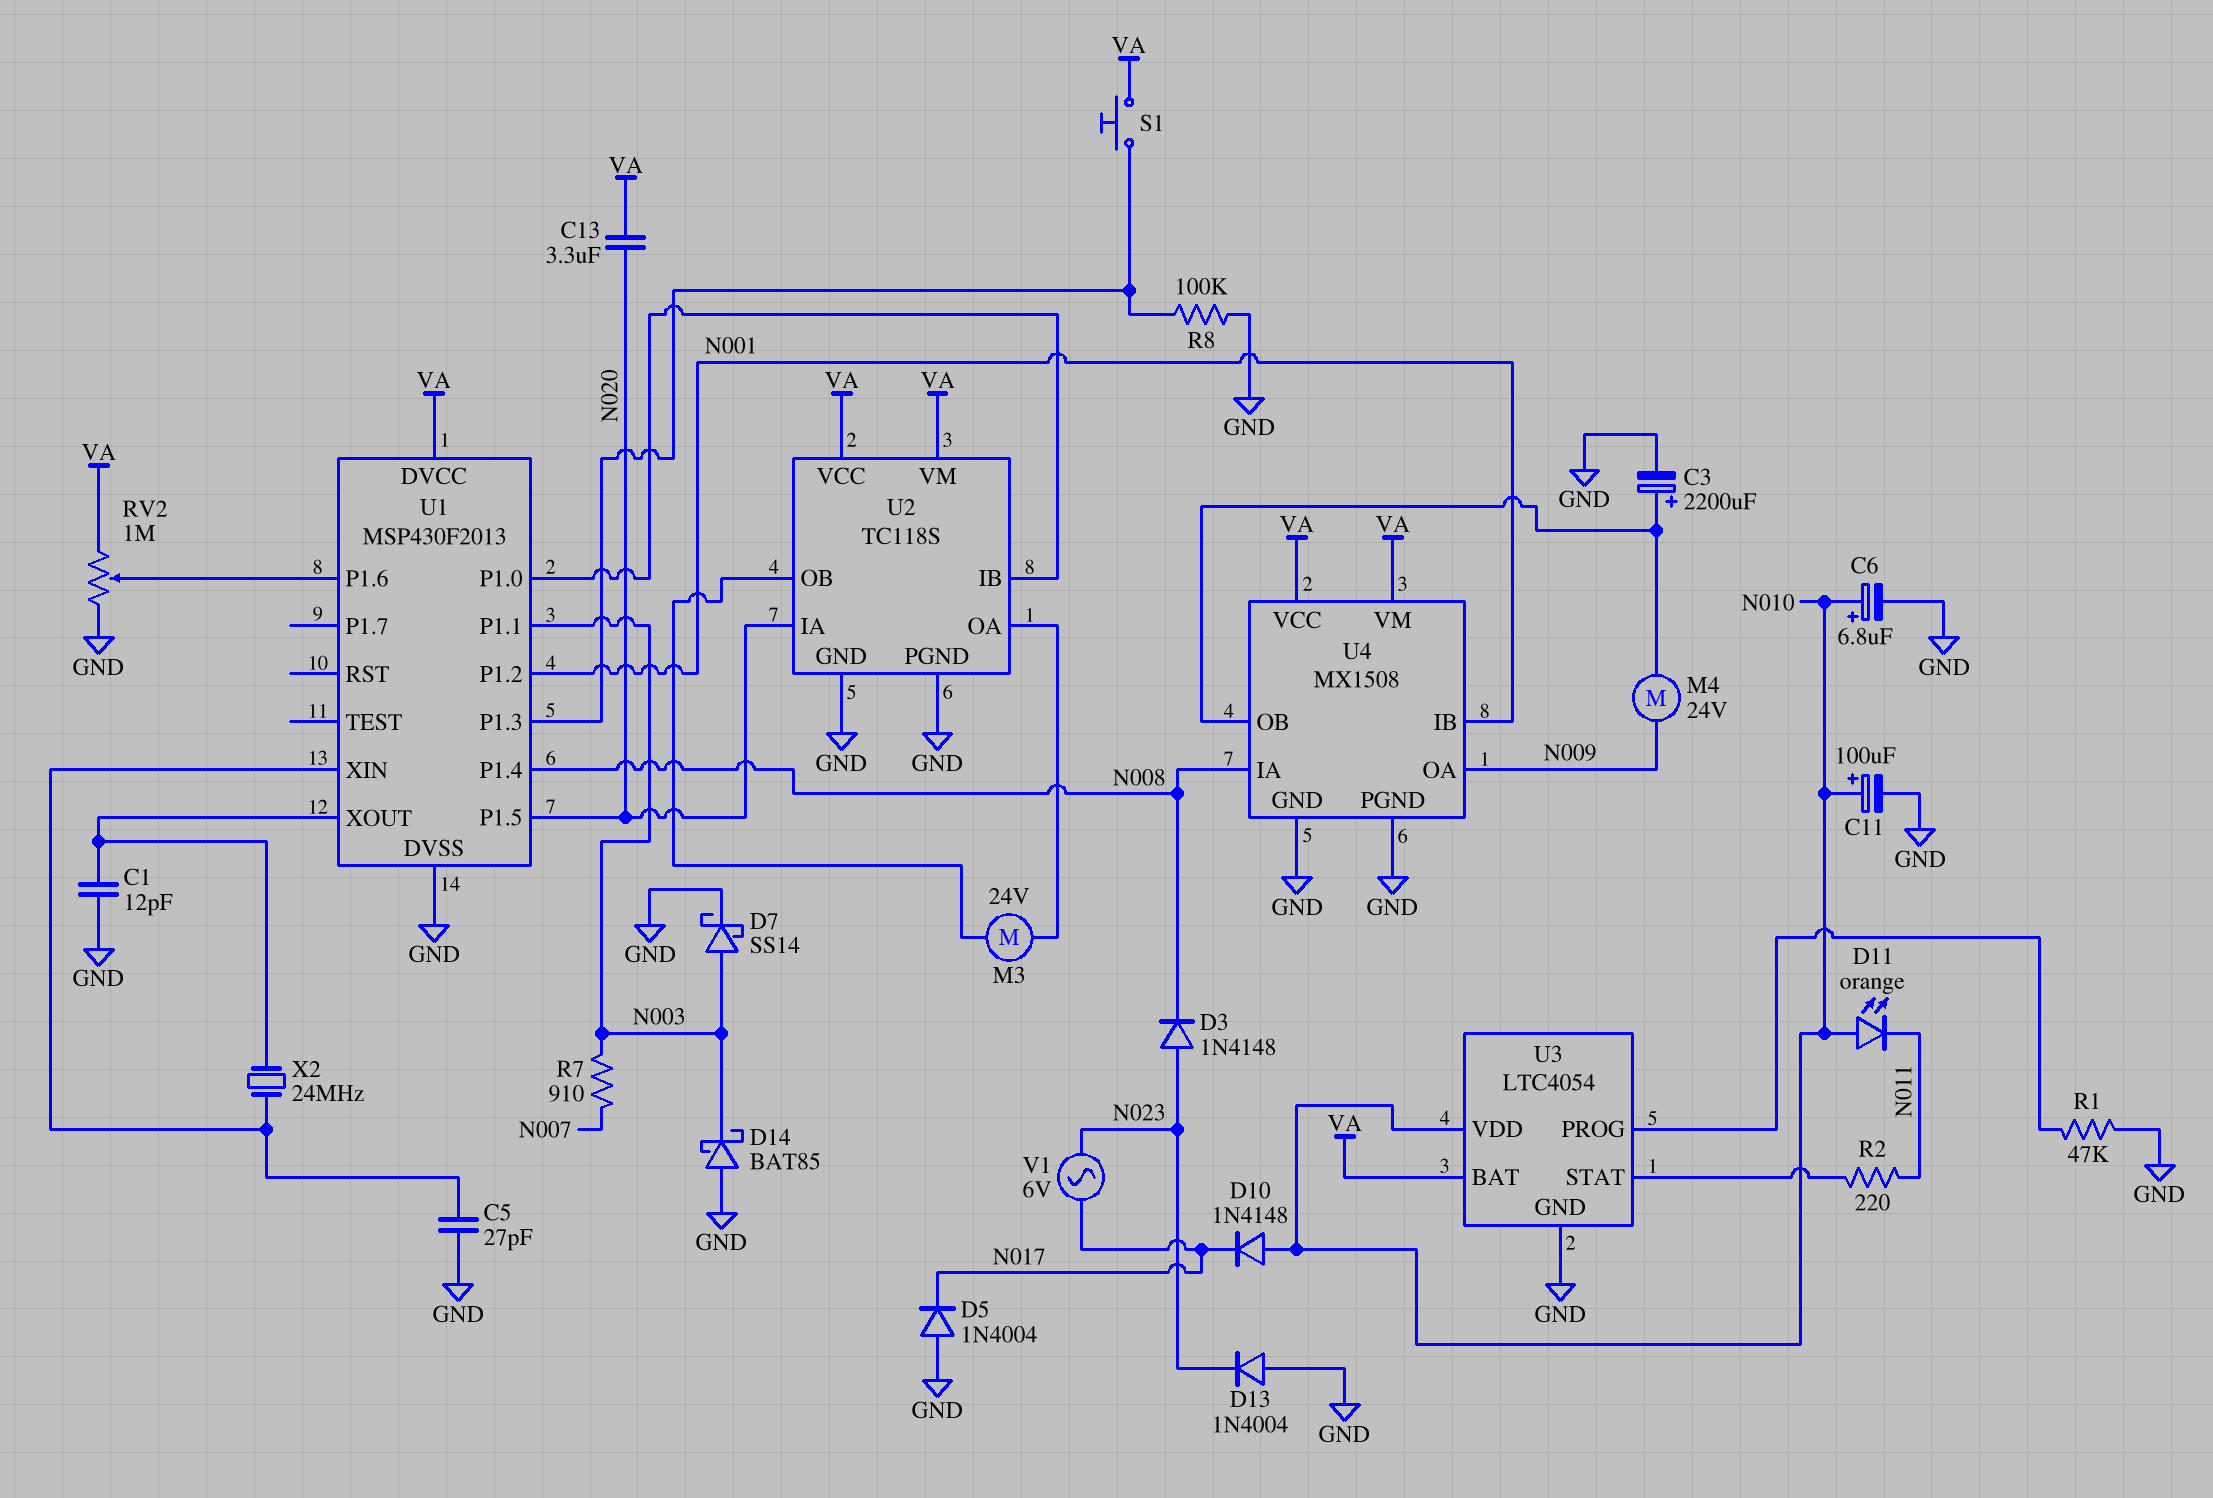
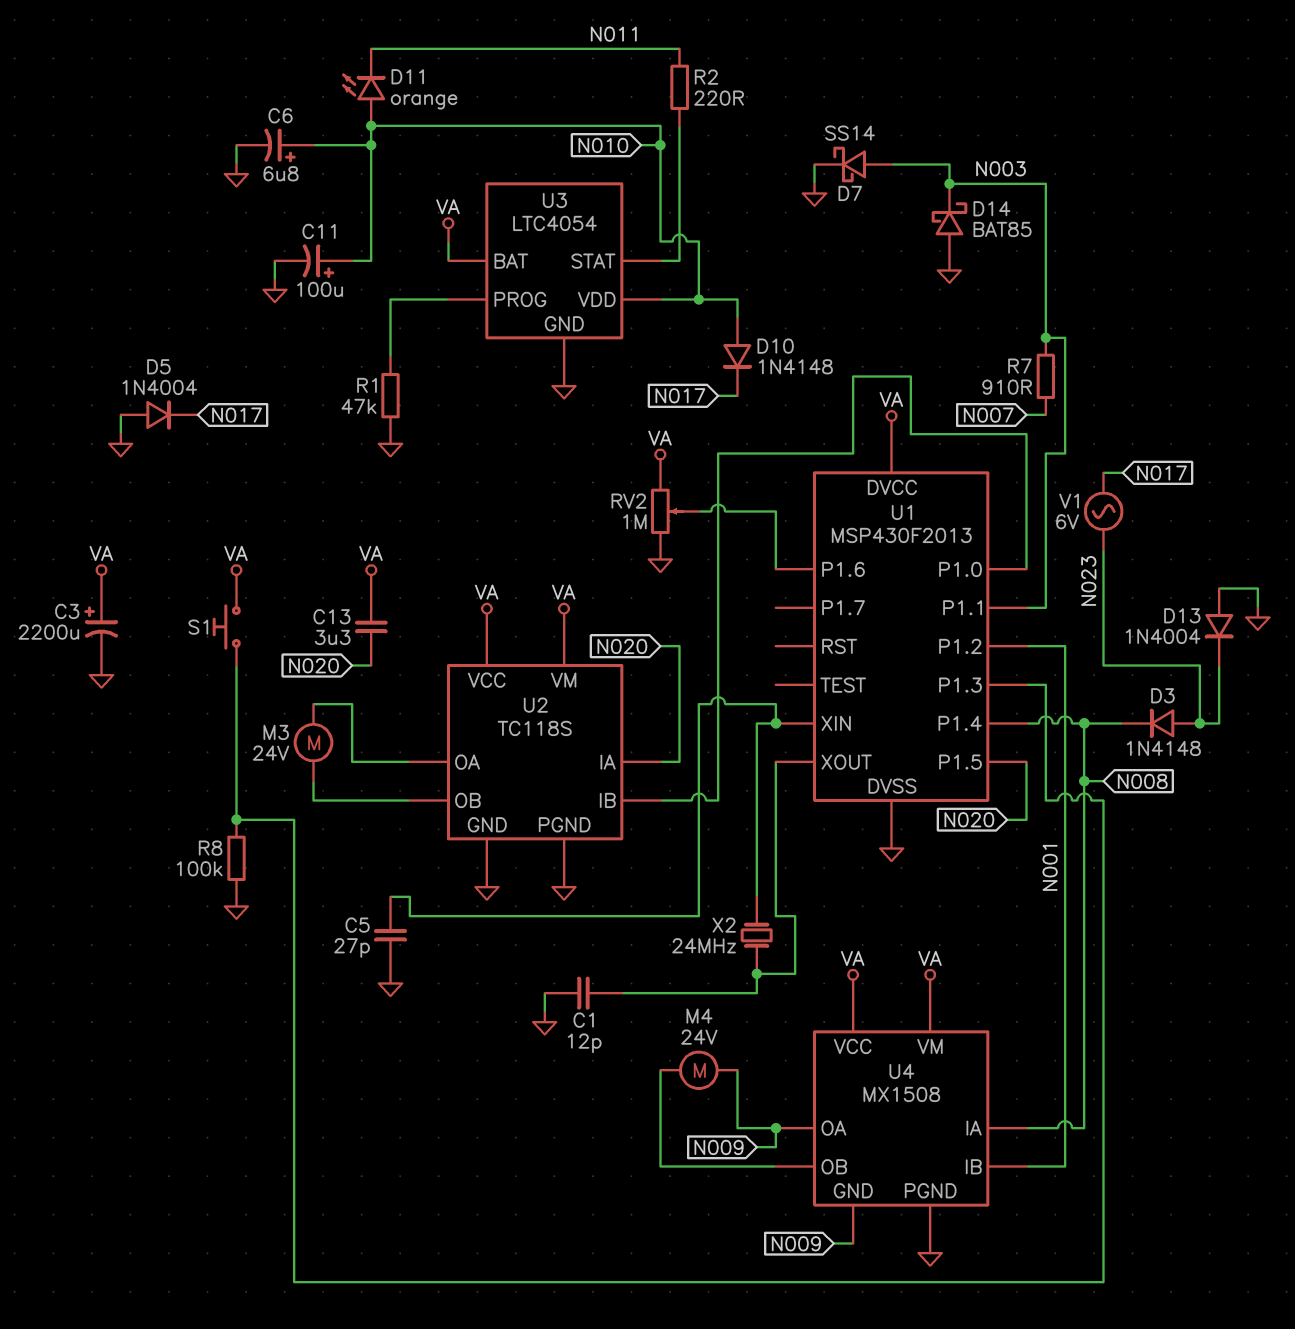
C3: 2200uF (plus U4/OB, minus GND) -> 2200uF (plus VA, minus GND)
U4 pin GND: GND -> N009

